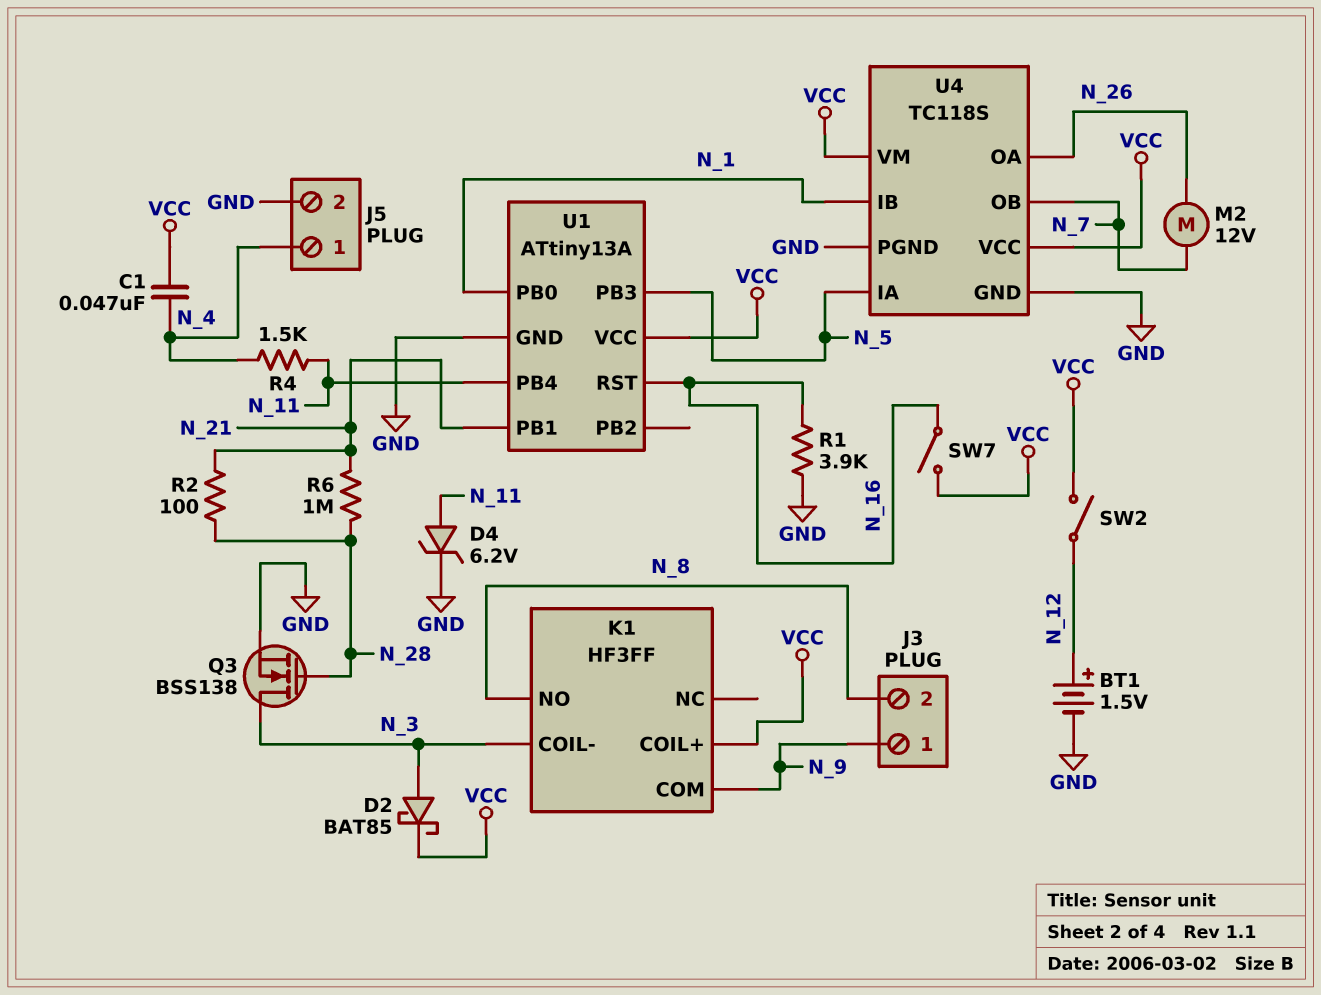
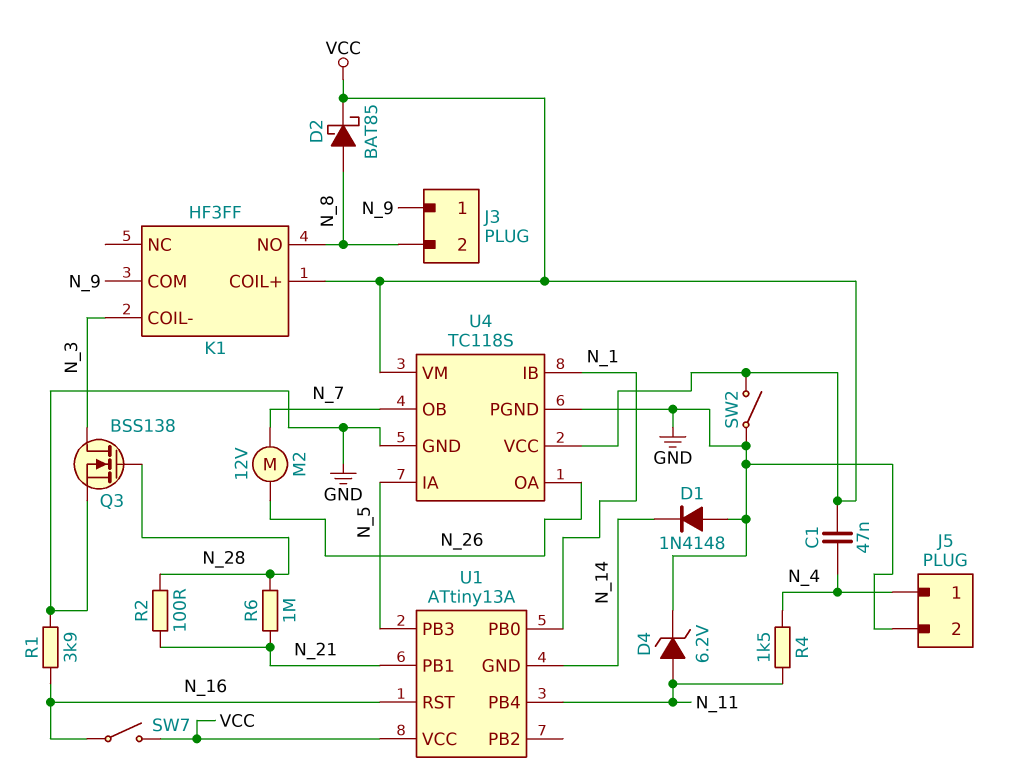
BT1: 1.5V (plus N_12, minus GND) -> none
D1: none -> diode 1N4148 (A GND, K N_14)
D2: schottky BAT85 (A N_3, K VCC) -> schottky BAT85 (A N_8, K VCC)
SW2: switch (N_12, VCC) -> switch (GND, VCC)
U1 pin GND: GND -> N_14

